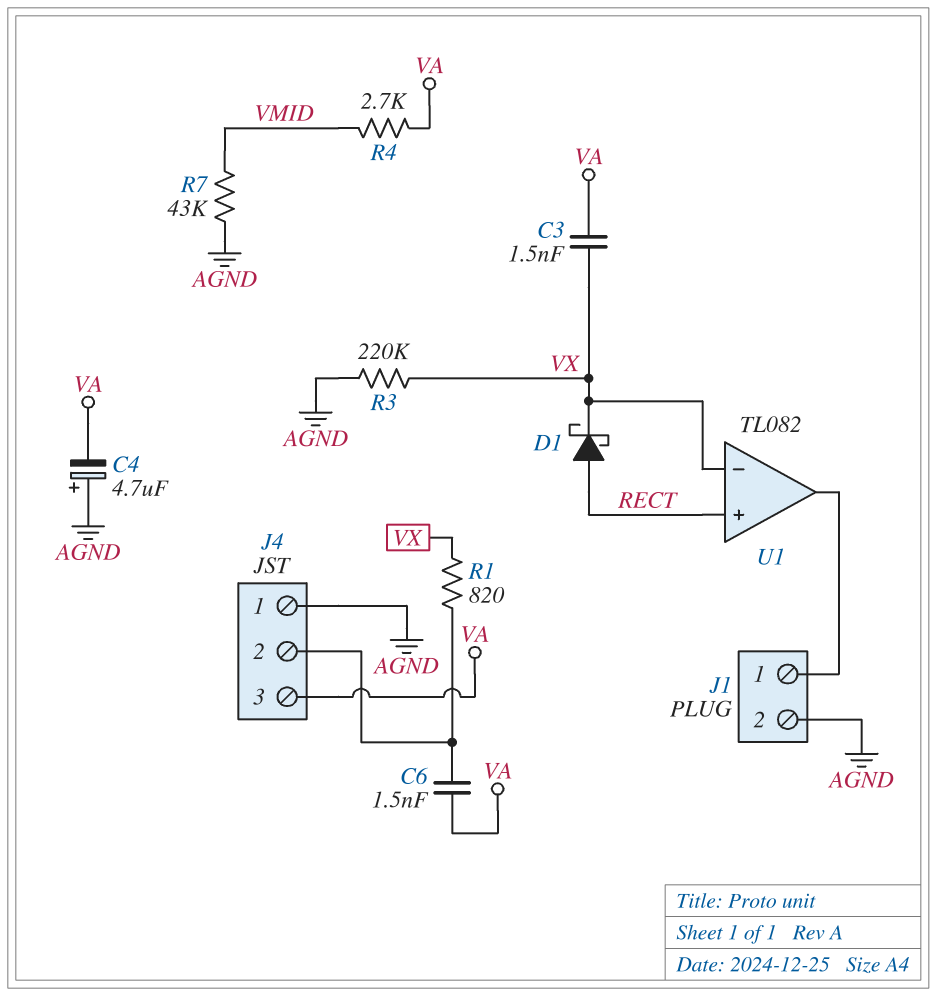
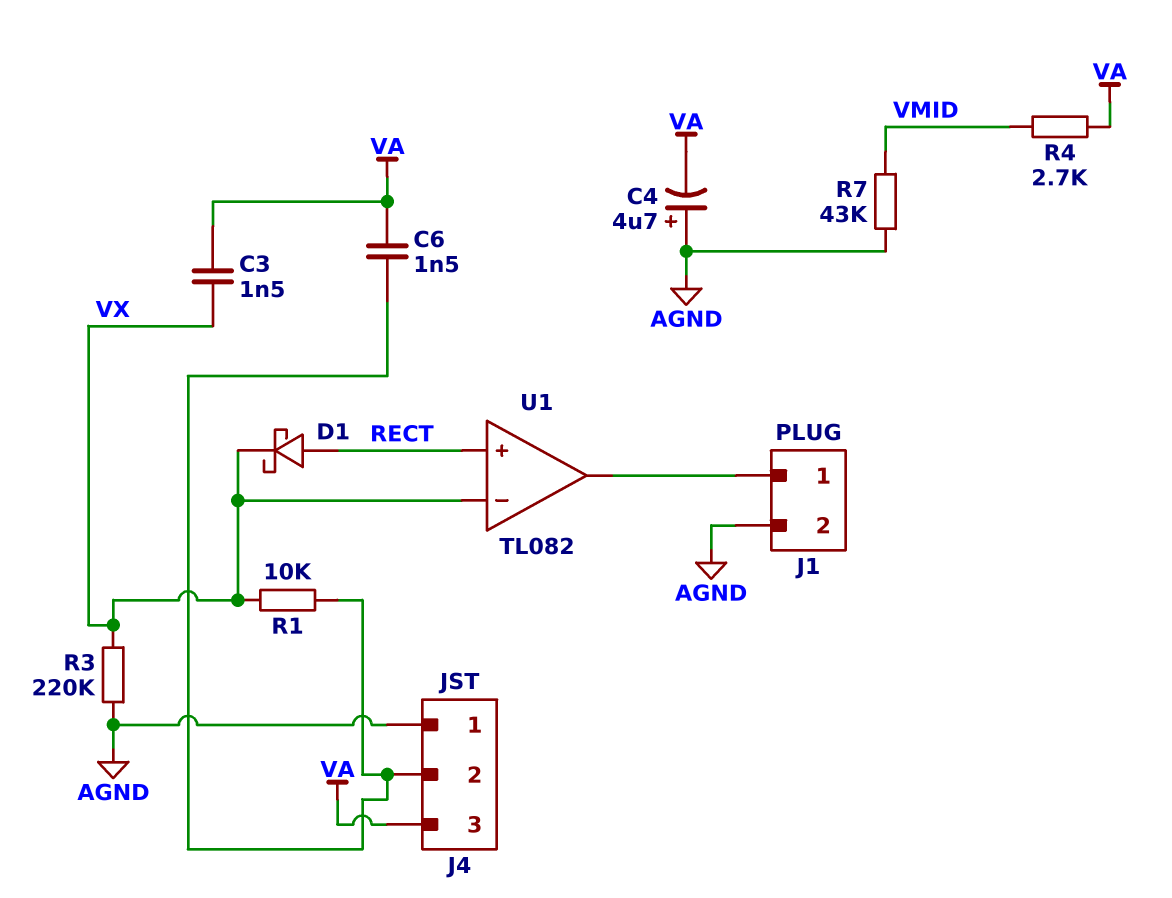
R1: 820 (J4/2, VX) -> 10k (J4/2, VX)

